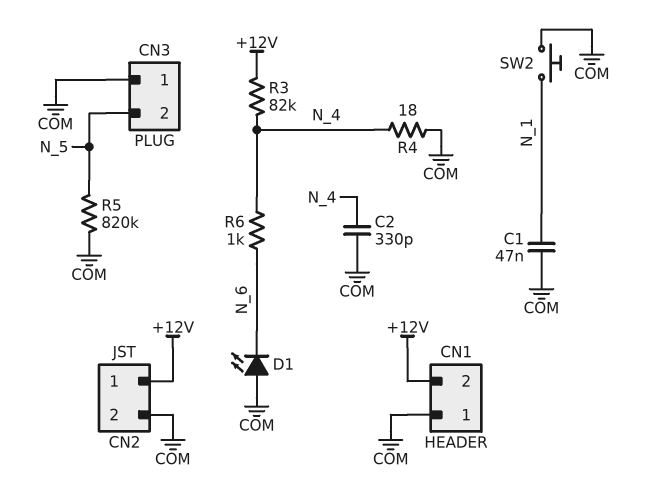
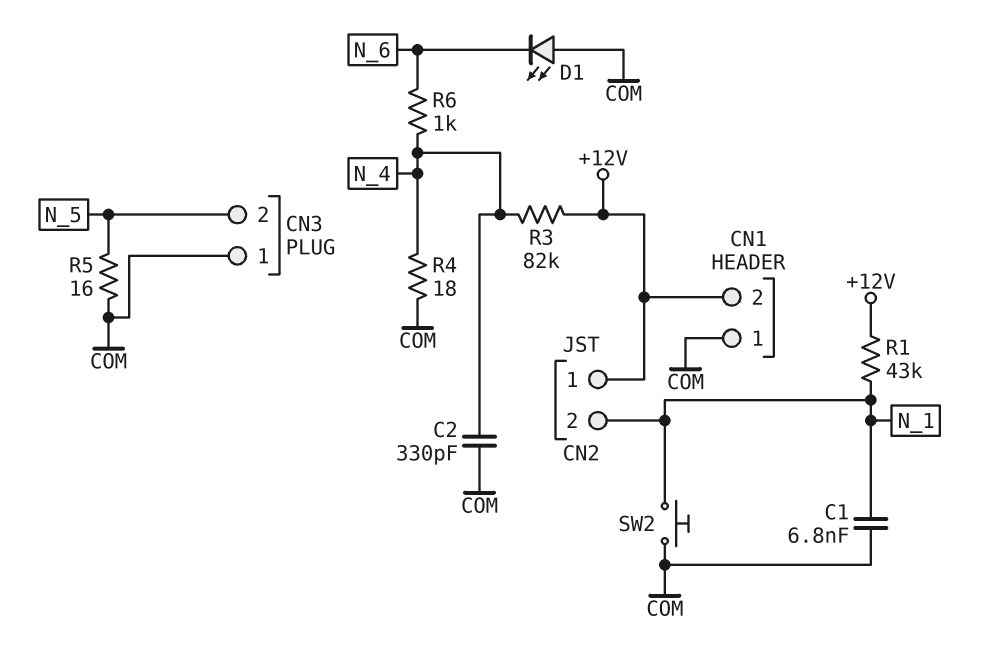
C1: 47nF (COM, N_1) -> 6.8nF (COM, N_1)
CN2 pin 2: COM -> N_1
R1: none -> 43k (+12V, N_1)
R5: 820k (COM, N_5) -> 16 (COM, N_5)

